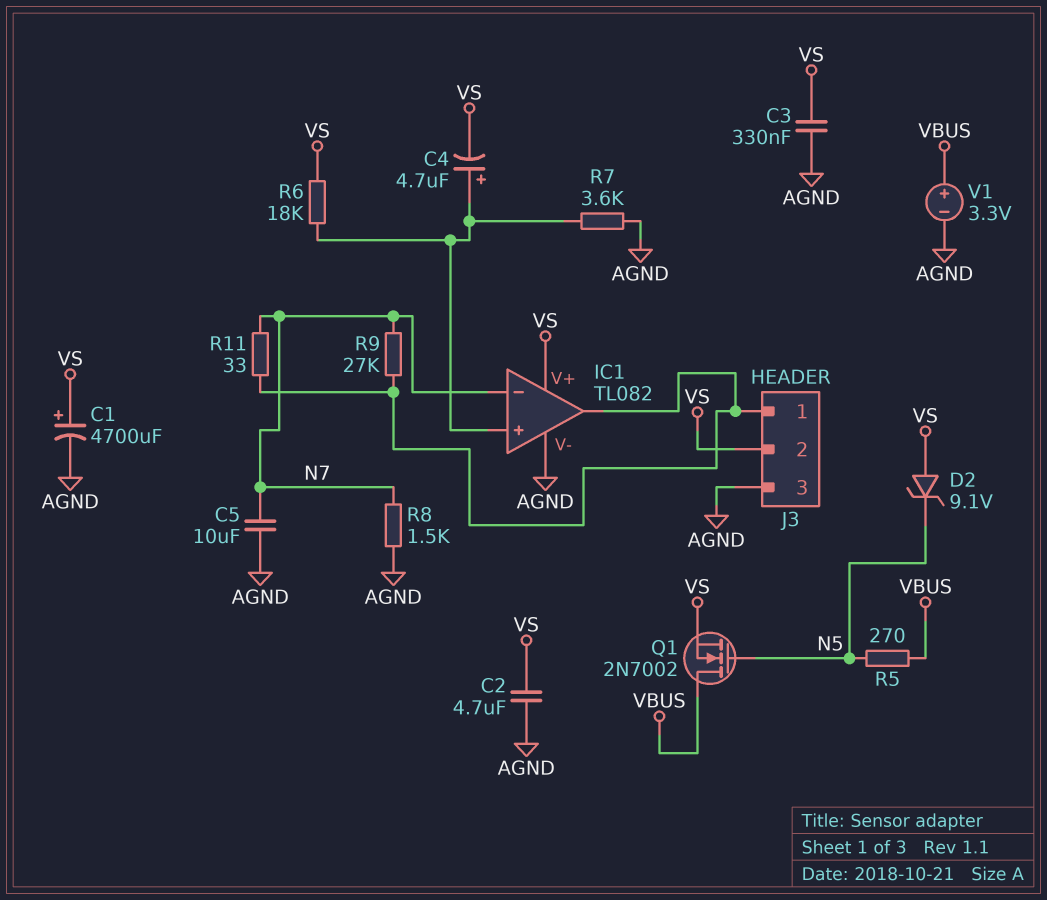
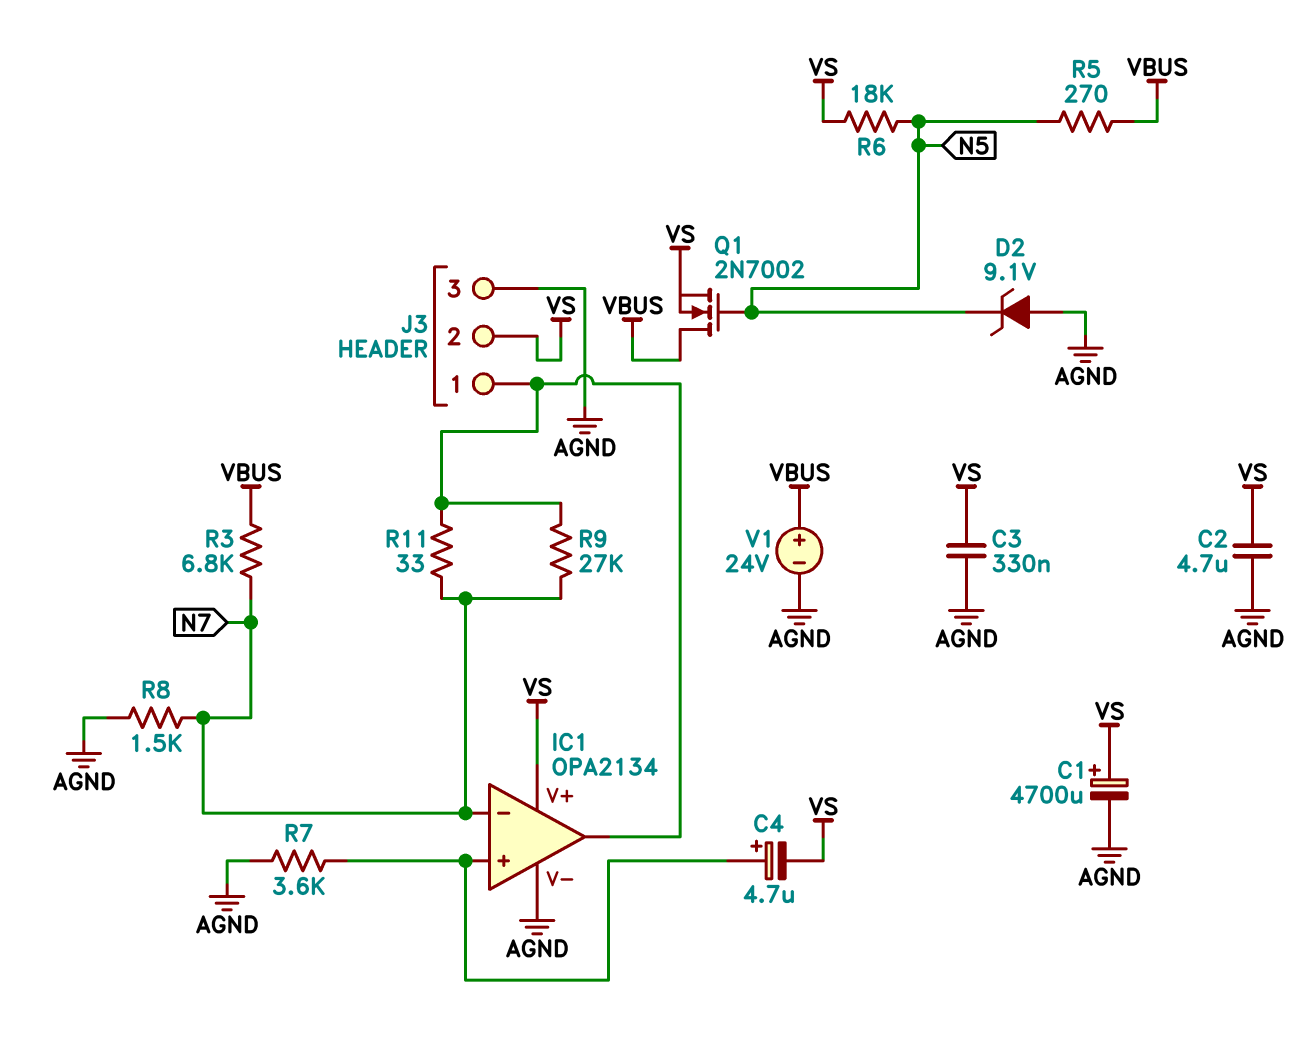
C5: 10uF (AGND, N7) -> none
D2: zener 9.1V (A VS, K N5) -> zener 9.1V (A AGND, K N5)
IC1: TL082 -> OPA2134
R3: none -> 6.8k (N7, VBUS)
R6: 18k (IC1/in+, VS) -> 18k (N5, VS)
V1: 3.3V (plus VBUS, minus AGND) -> 24V (plus VBUS, minus AGND)

